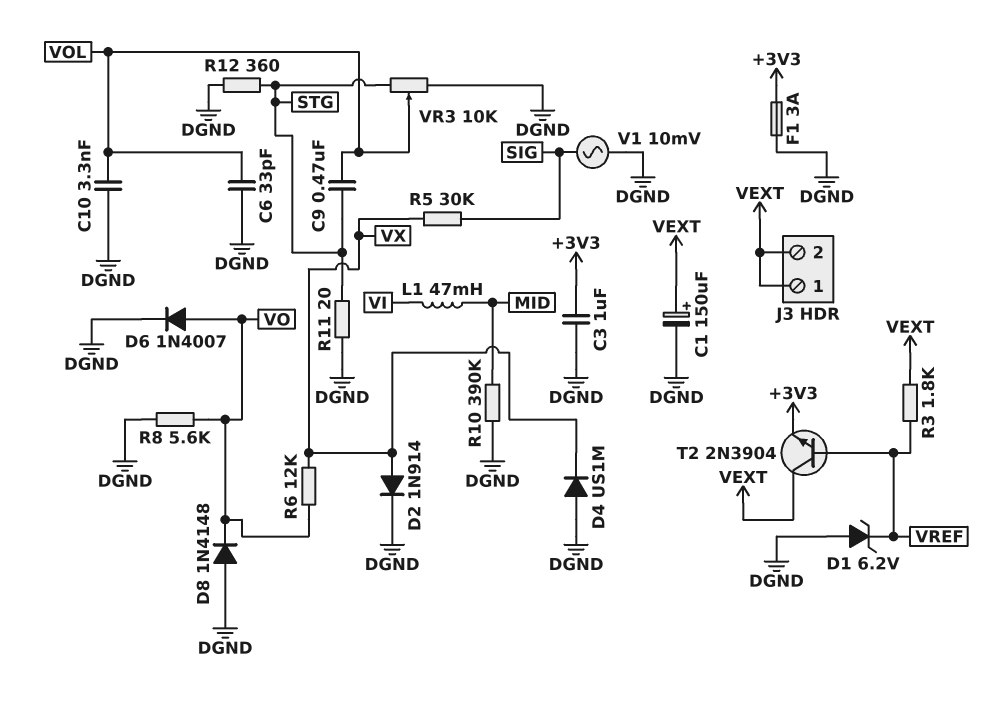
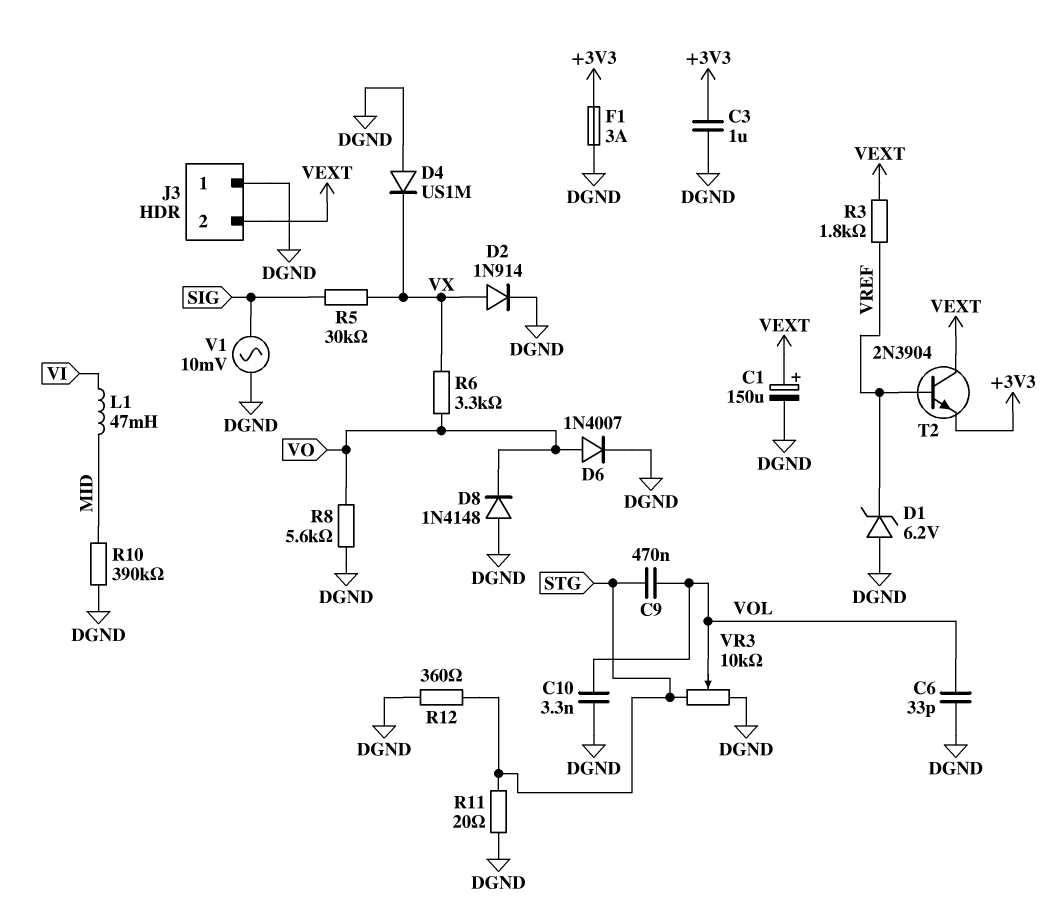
J3 pin 1: VEXT -> DGND
R6: 12k (VO, VX) -> 3.3k (VO, VX)

